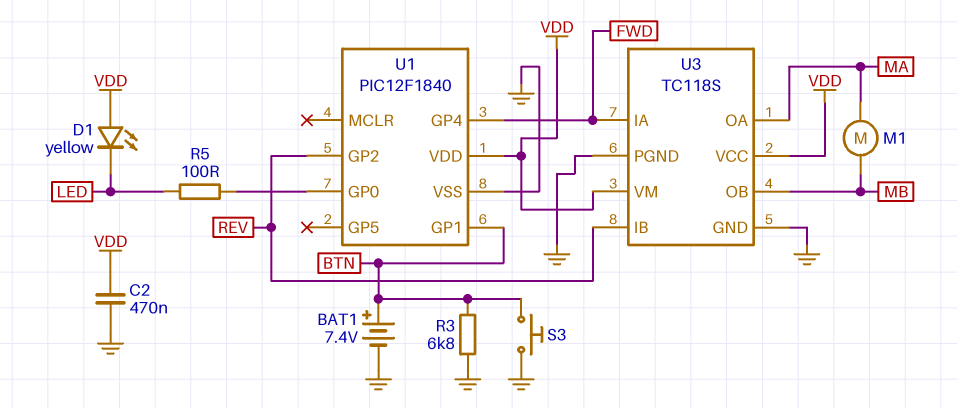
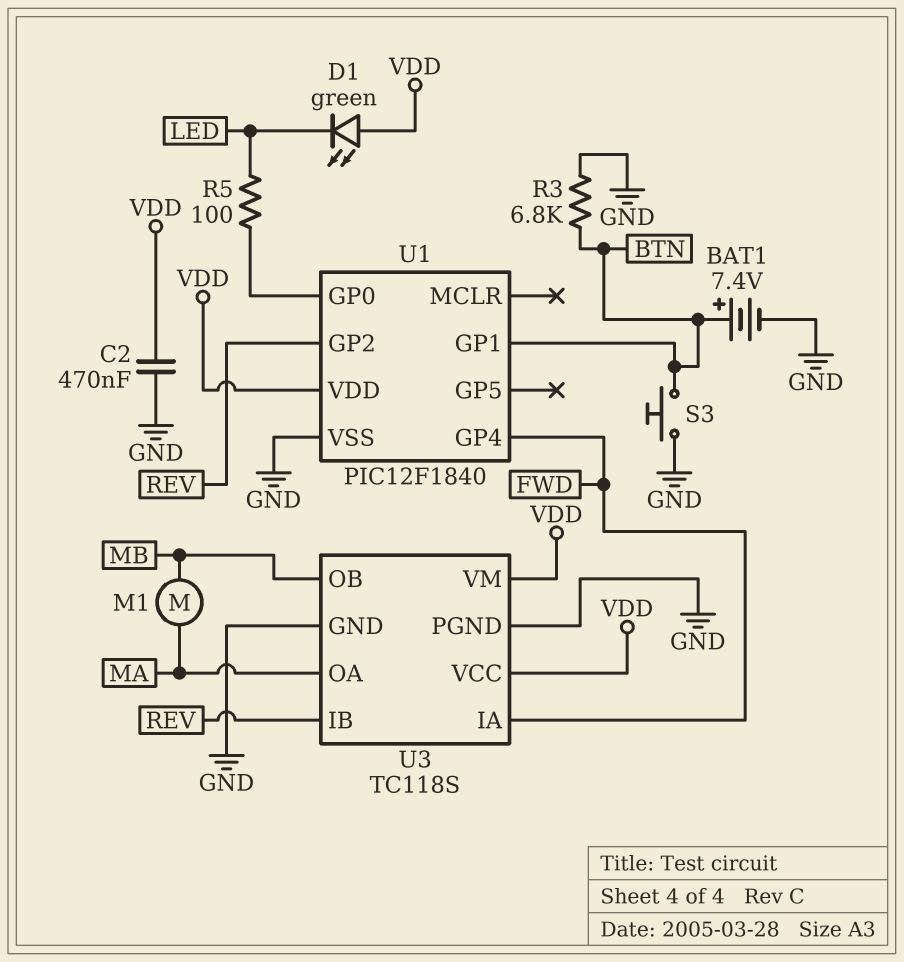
D1: LED yellow (A VDD, K LED) -> LED green (A VDD, K LED)

